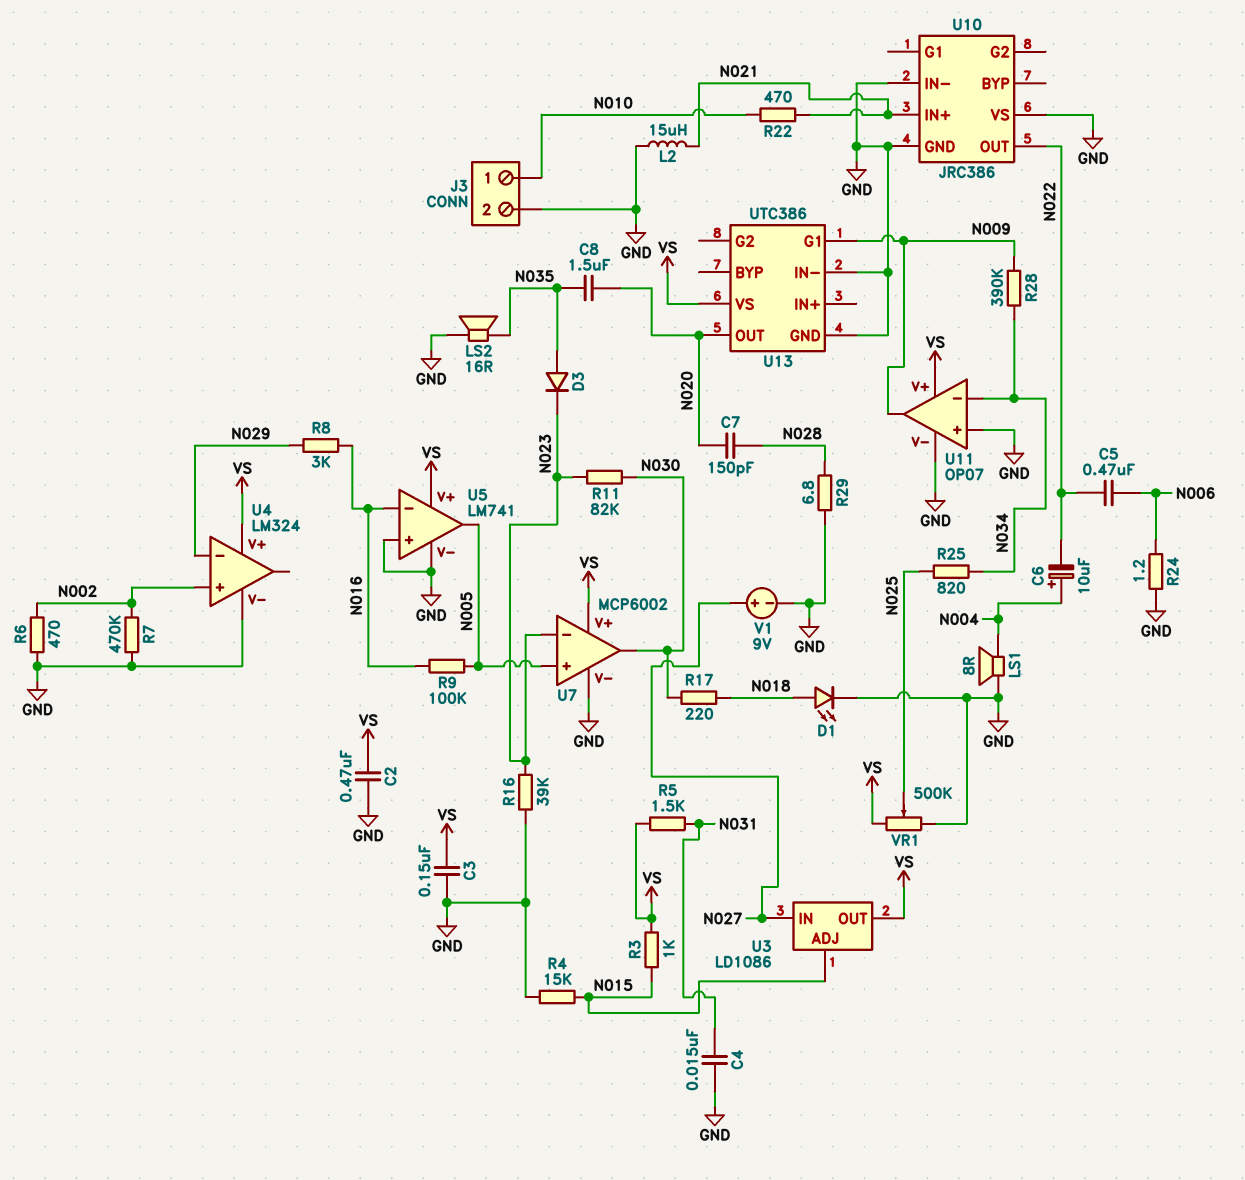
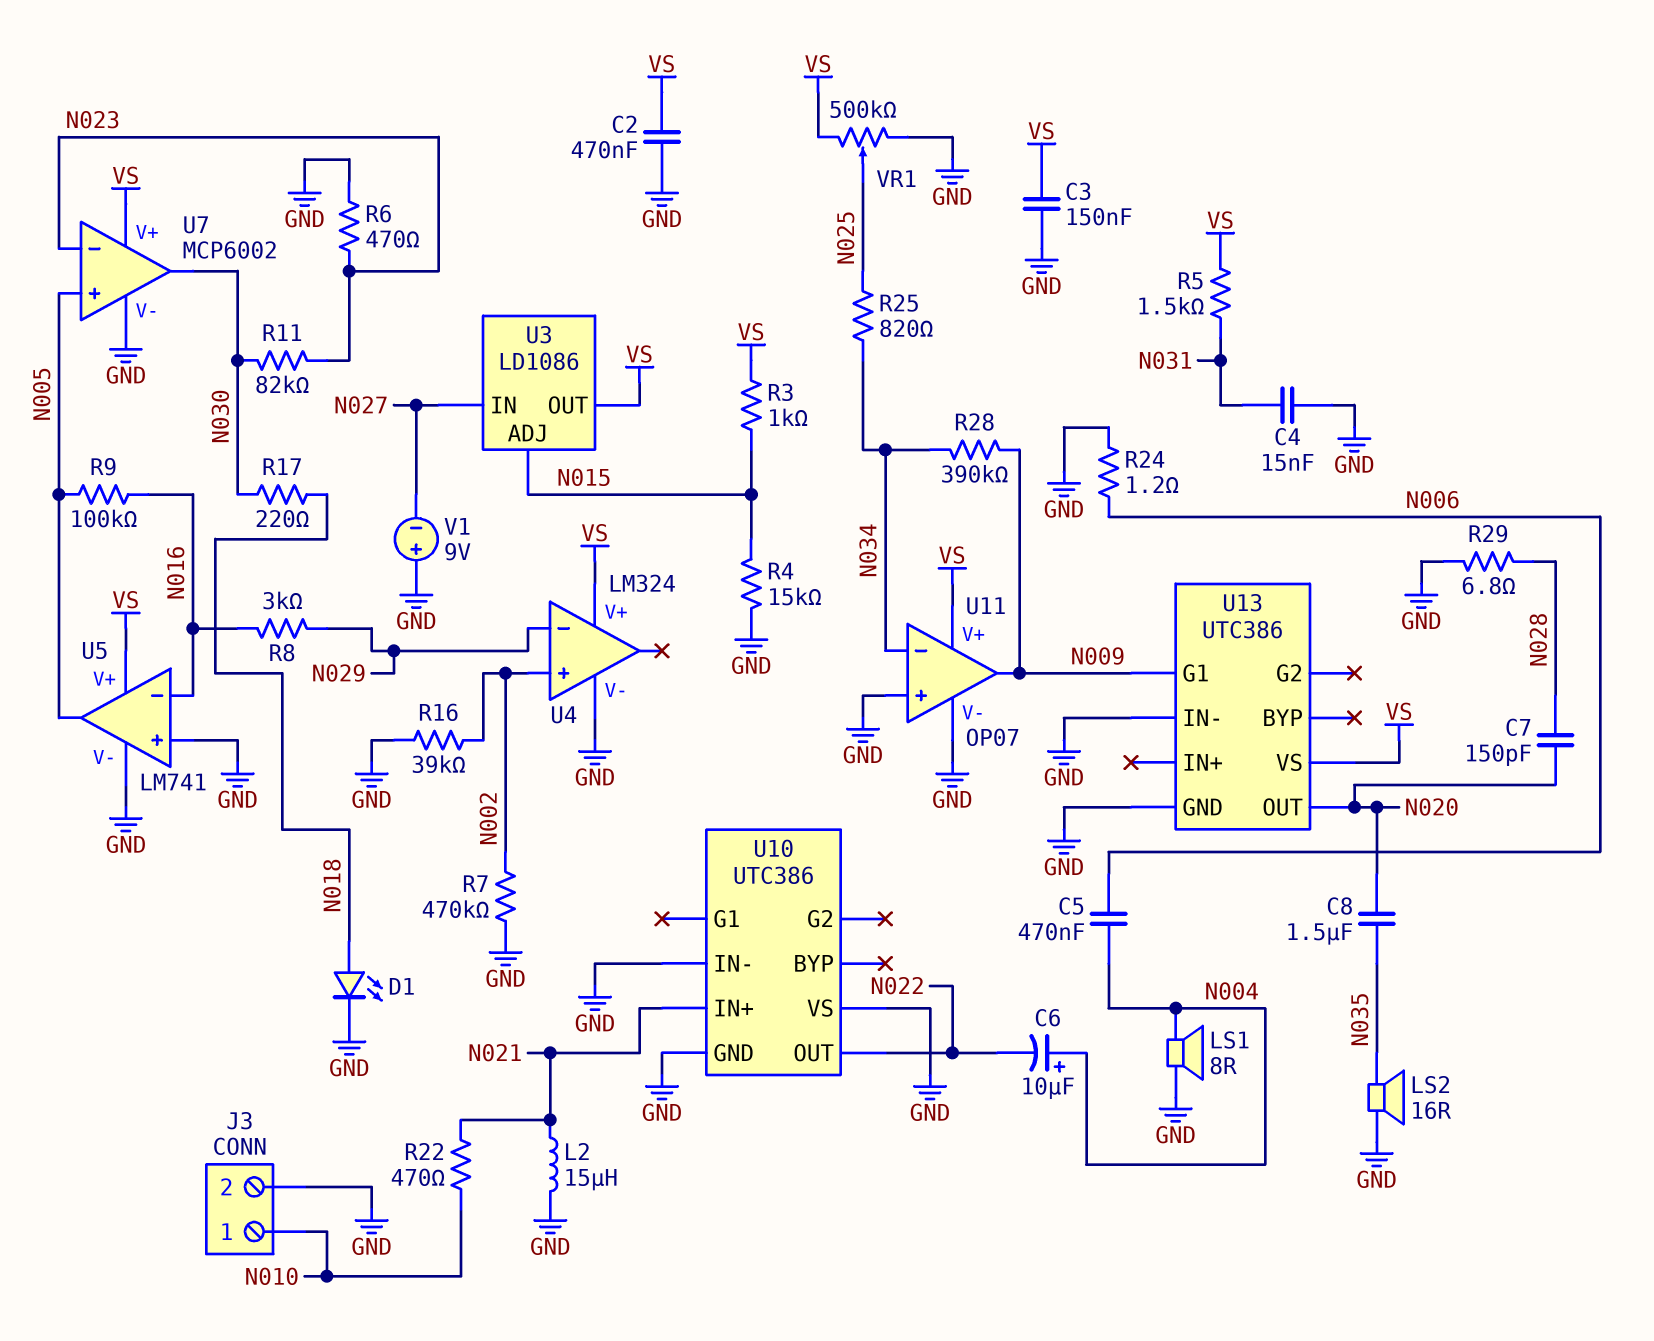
C5: 470nF (N006, N022) -> 470nF (N004, N006)
D3: diode (A N035, K N023) -> none
R6: 470 (GND, N002) -> 470 (GND, N023)
R16: 39k (GND, N023) -> 39k (GND, N002)
U10: JRC386 -> UTC386
V1: 9V (plus N027, minus GND) -> 9V (plus GND, minus N027)

